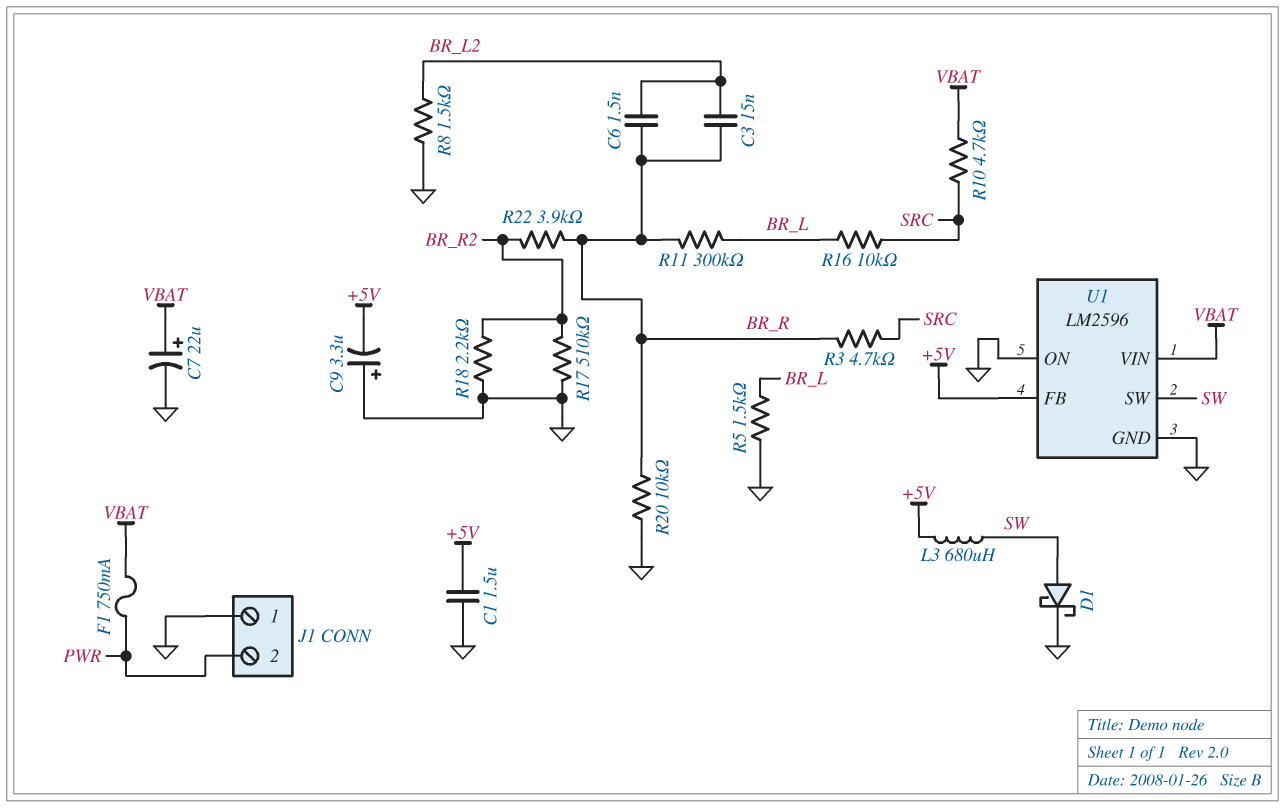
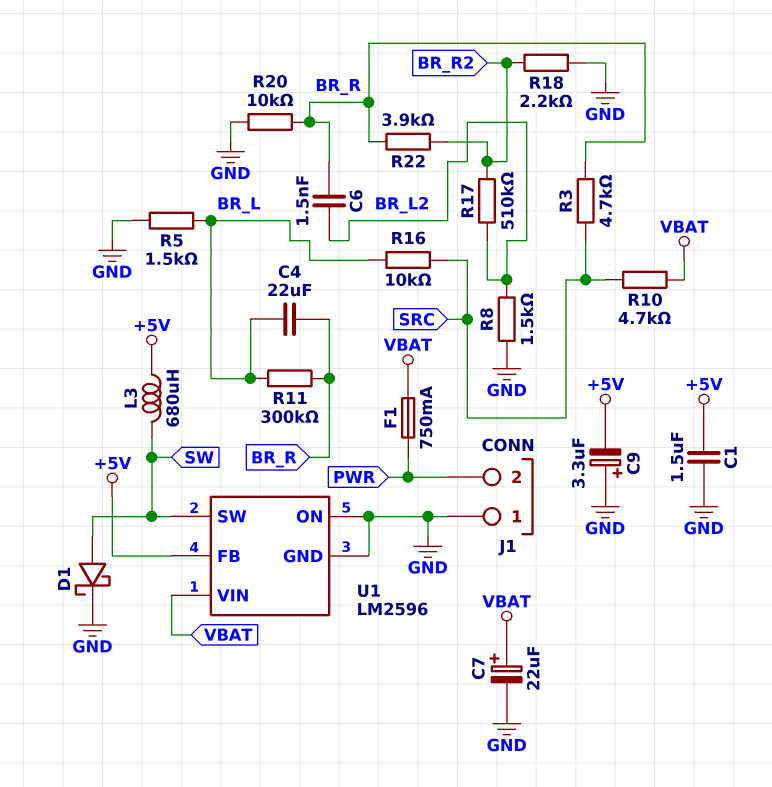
C3: 15nF (BR_L2, BR_R) -> none
C4: none -> 22uF (BR_L, BR_R)
R17: 510k (BR_R2, GND) -> 510k (BR_L2, BR_R2)

